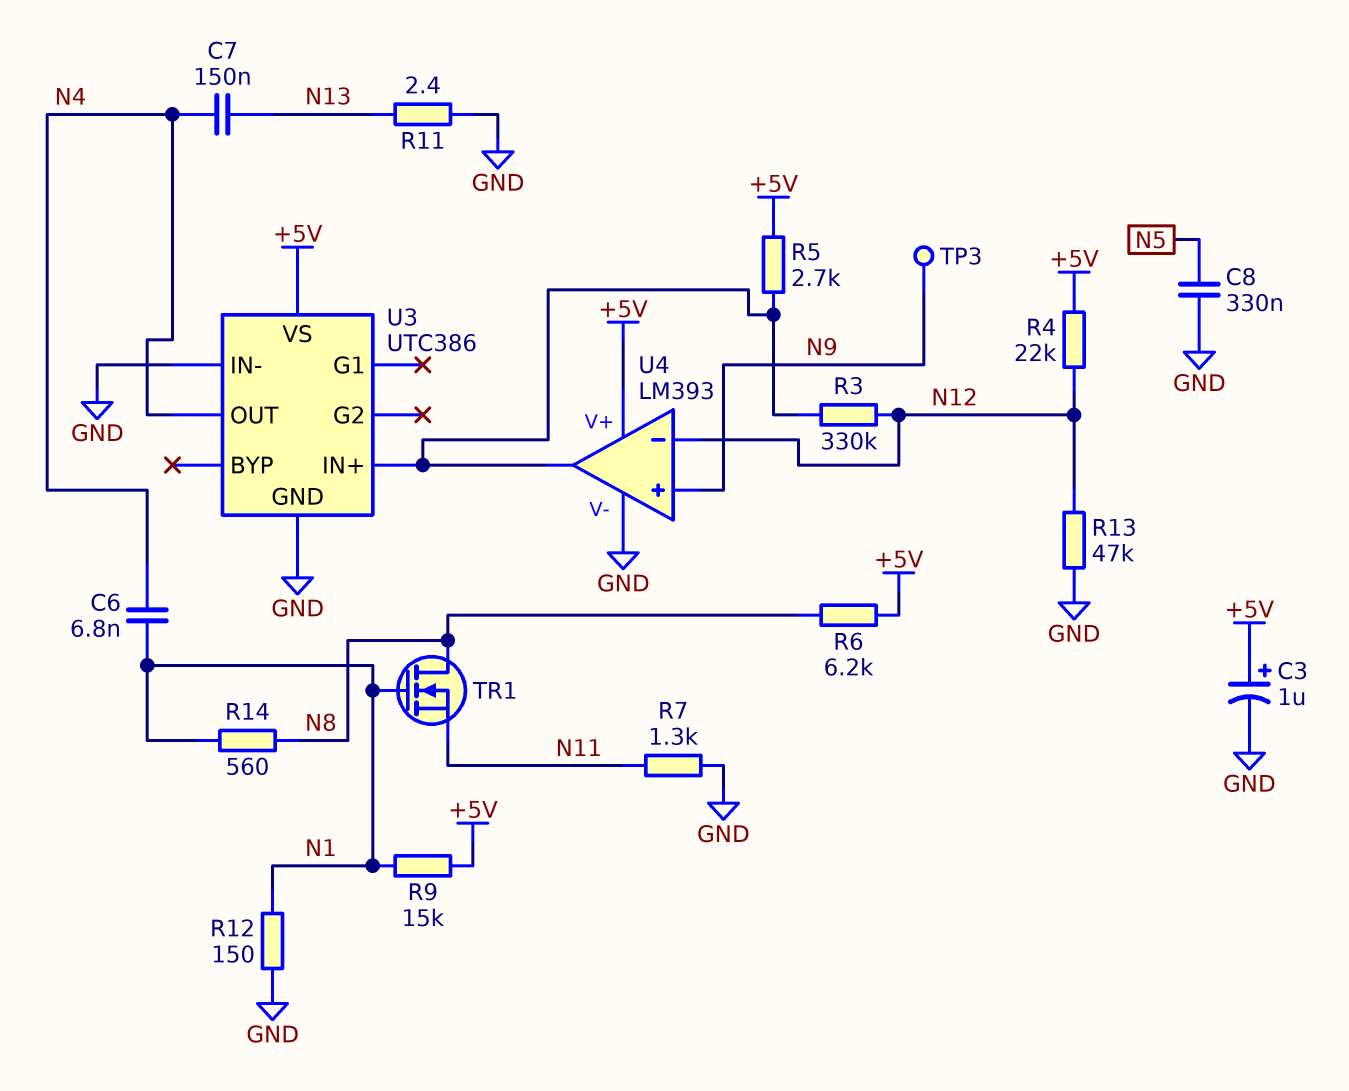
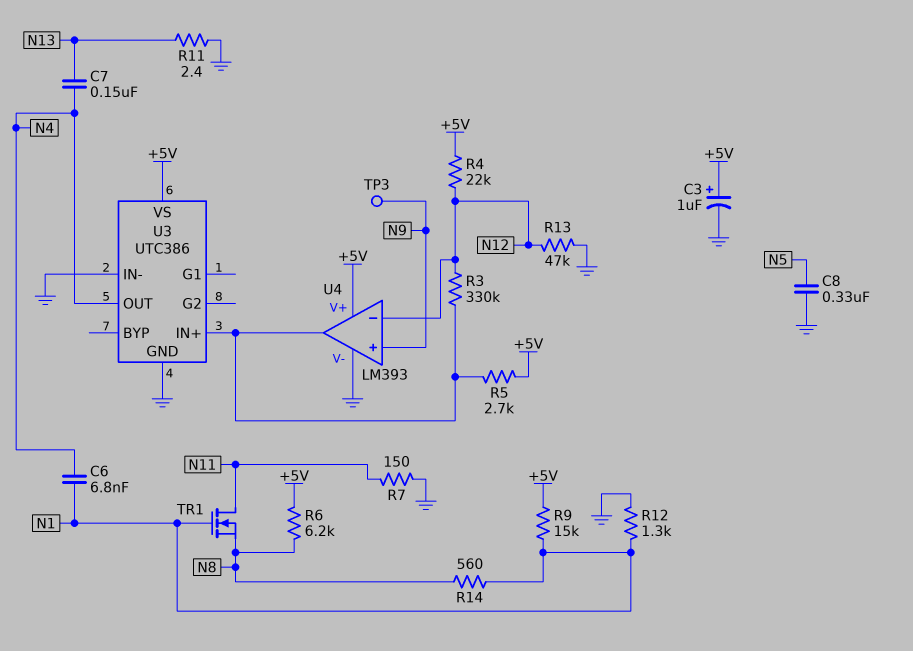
R7: 1.3k (GND, N11) -> 150 (GND, N11)
R12: 150 (GND, N1) -> 1.3k (GND, N1)
TR1: NMOS (G N1, D N8, S N11) -> NMOS (G N1, D N11, S N8)

